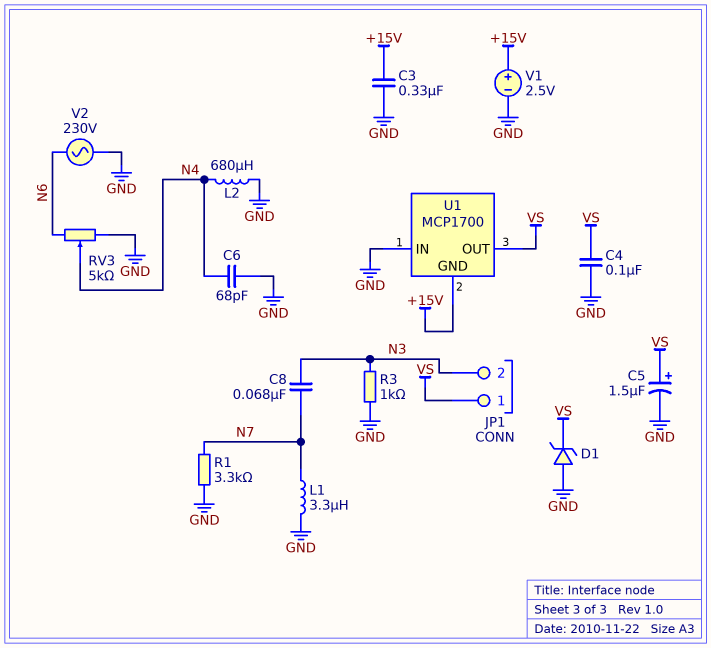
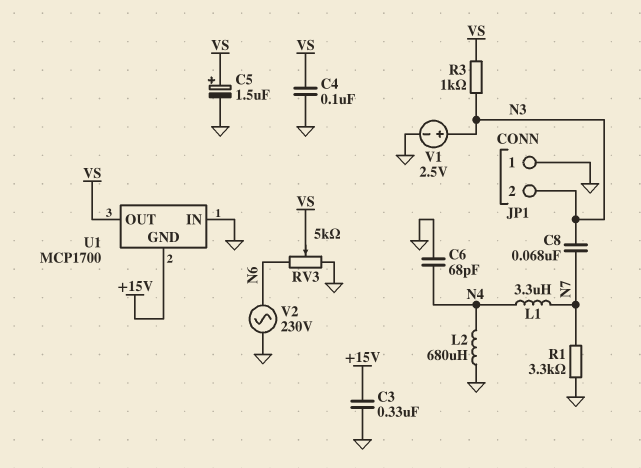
D1: zener (A GND, K VS) -> none
JP1 pin 1: VS -> GND
L1: 3.3uH (GND, N7) -> 3.3uH (N4, N7)
R3: 1k (GND, N3) -> 1k (N3, VS)
RV3: 5k (GND, N6, wiper N4) -> 5k (GND, N6, wiper VS)
V1: 2.5V (plus +15V, minus GND) -> 2.5V (plus N3, minus GND)

